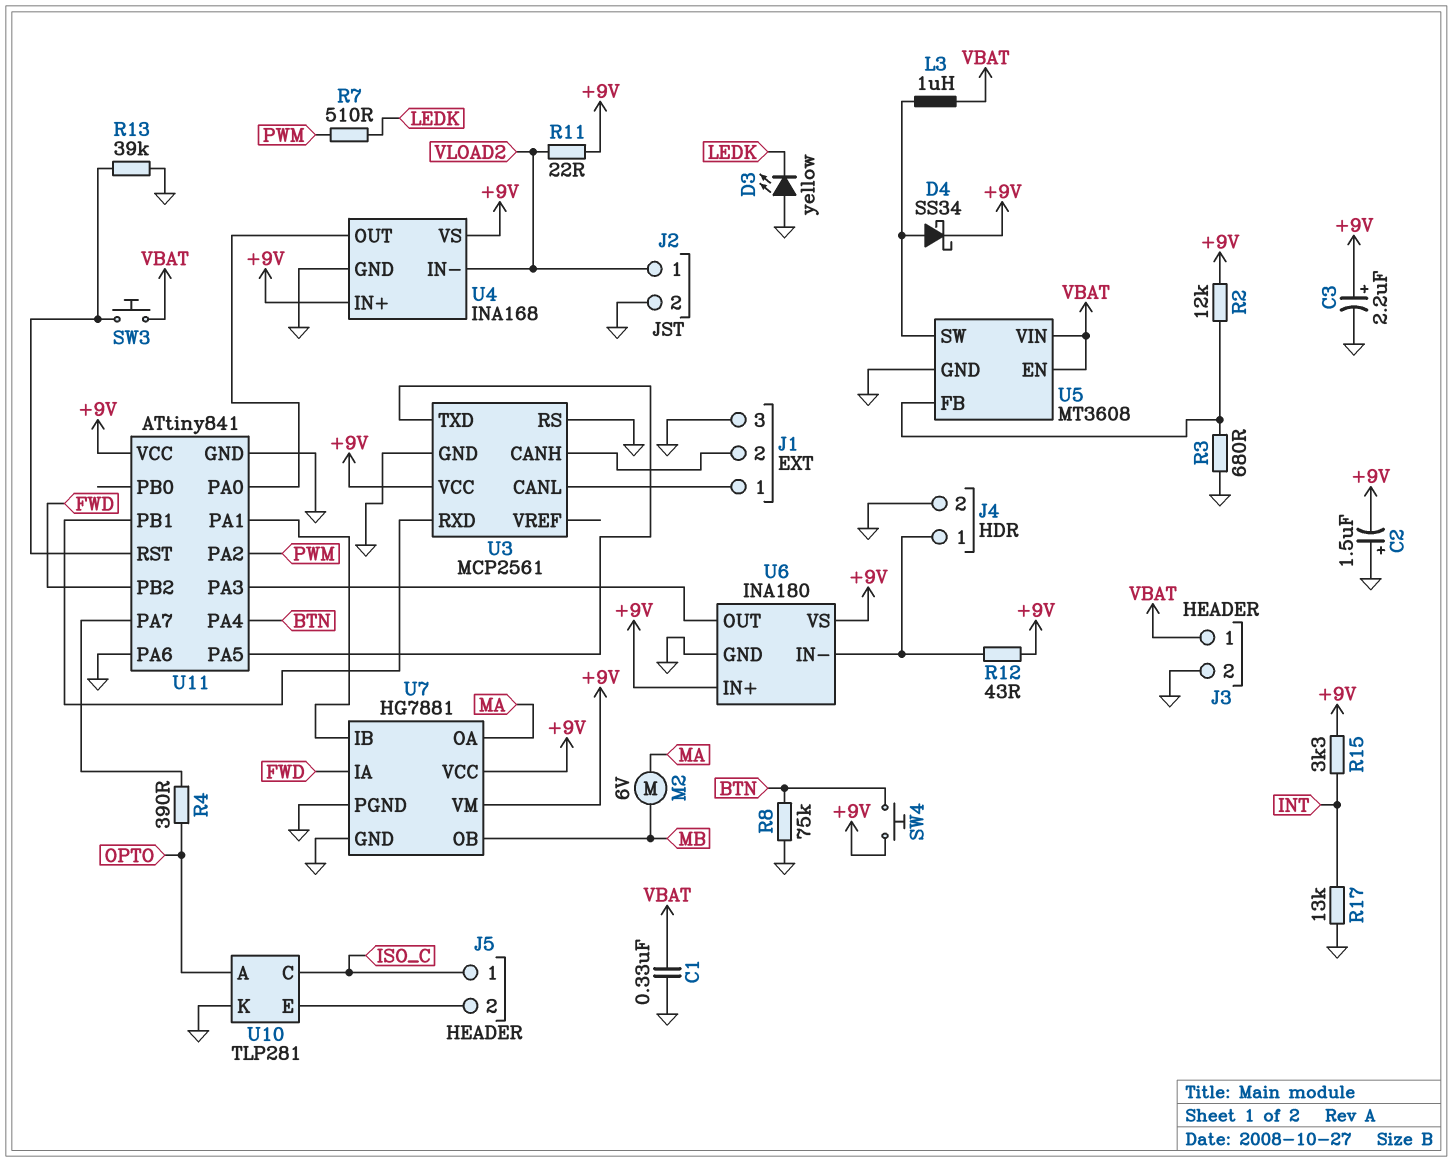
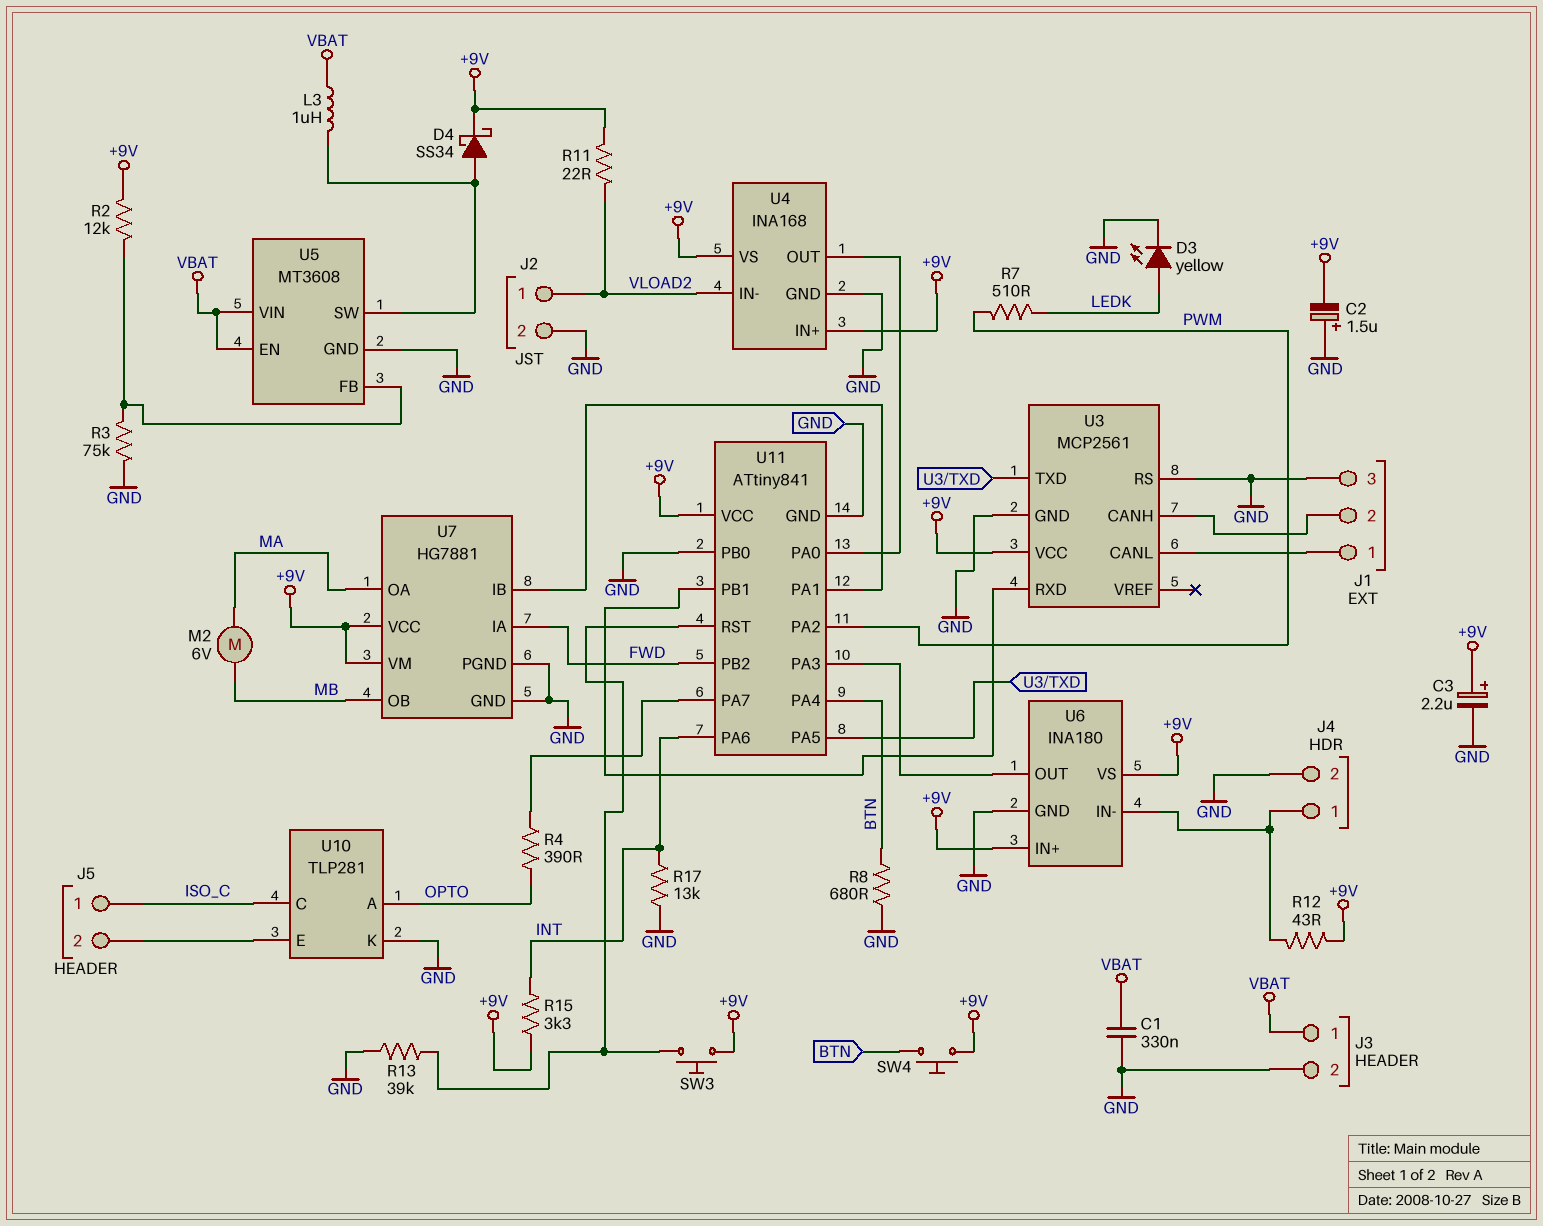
D3: LED yellow (A GND, K LEDK) -> LED yellow (A LEDK, K GND)
R3: 680 (GND, U5/FB) -> 75k (GND, U5/FB)
R8: 75k (BTN, GND) -> 680 (BTN, GND)
SW3: button (U11/RST, VBAT) -> button (+9V, U11/RST)
U11 pin PA6: GND -> INT
U11 pin PB0: none -> GND

